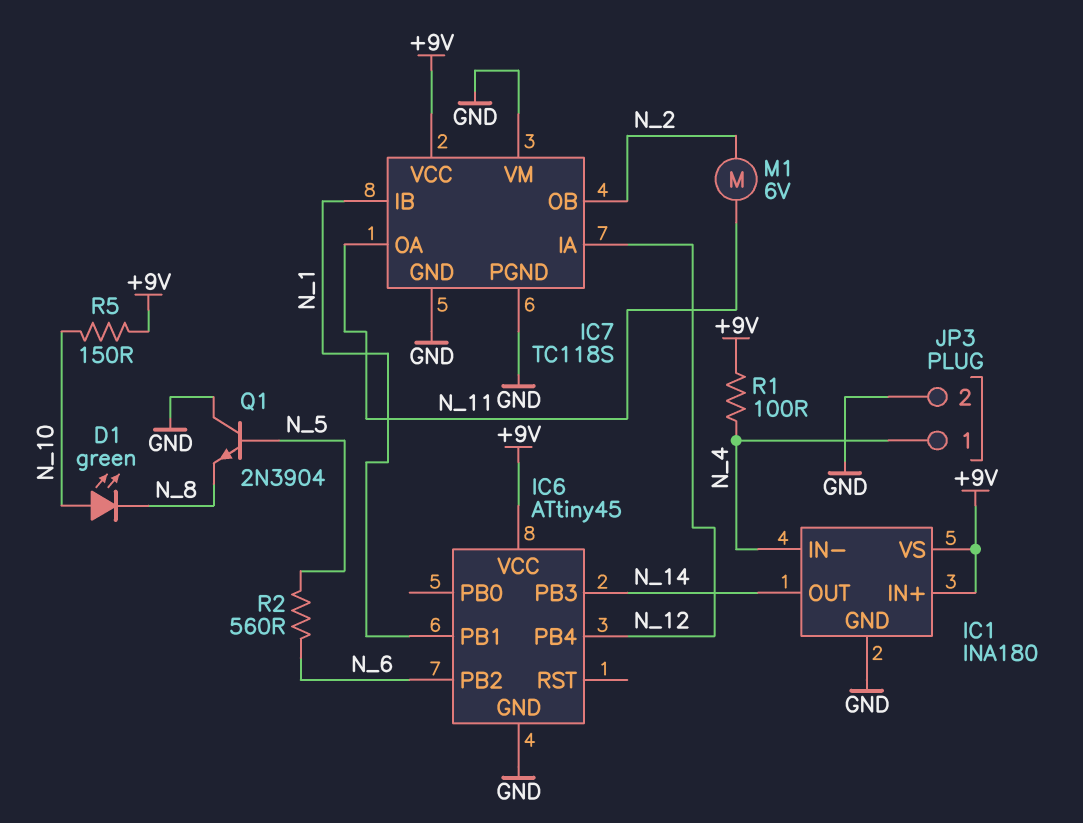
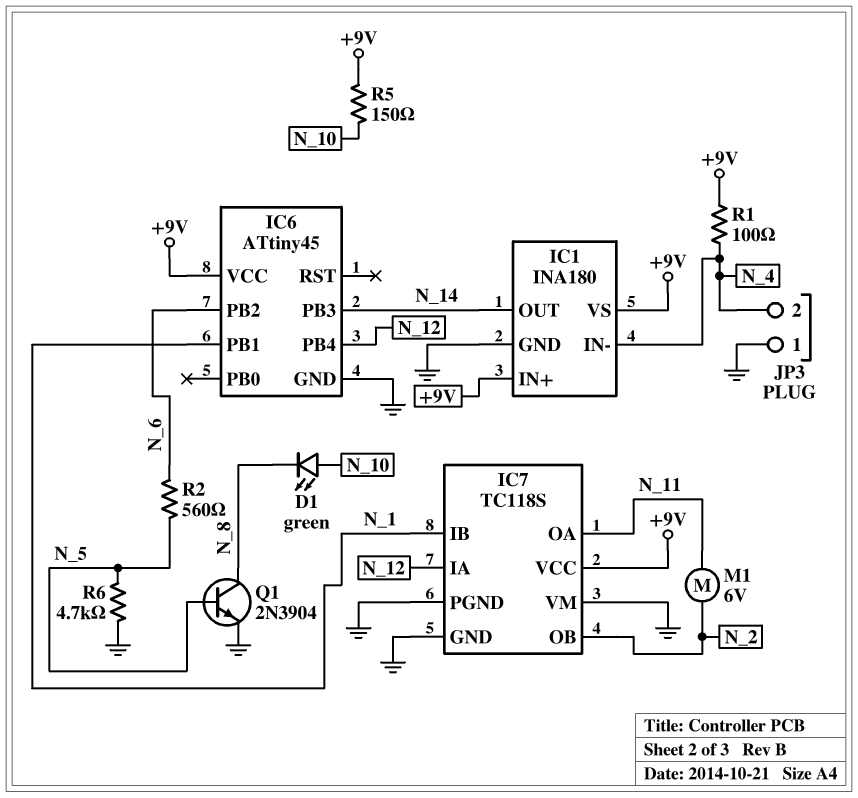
JP3 pin 1: N_4 -> GND
JP3 pin 2: GND -> N_4
Q1: NPN 2N3904 (B N_5, C GND, E N_8) -> NPN 2N3904 (B N_5, C N_8, E GND)
R6: none -> 4.7k (GND, N_5)

